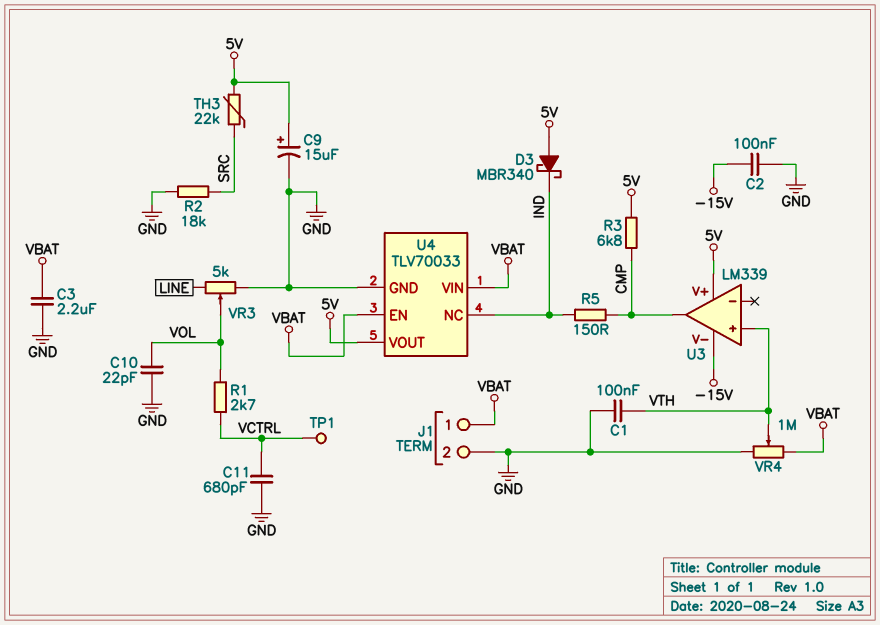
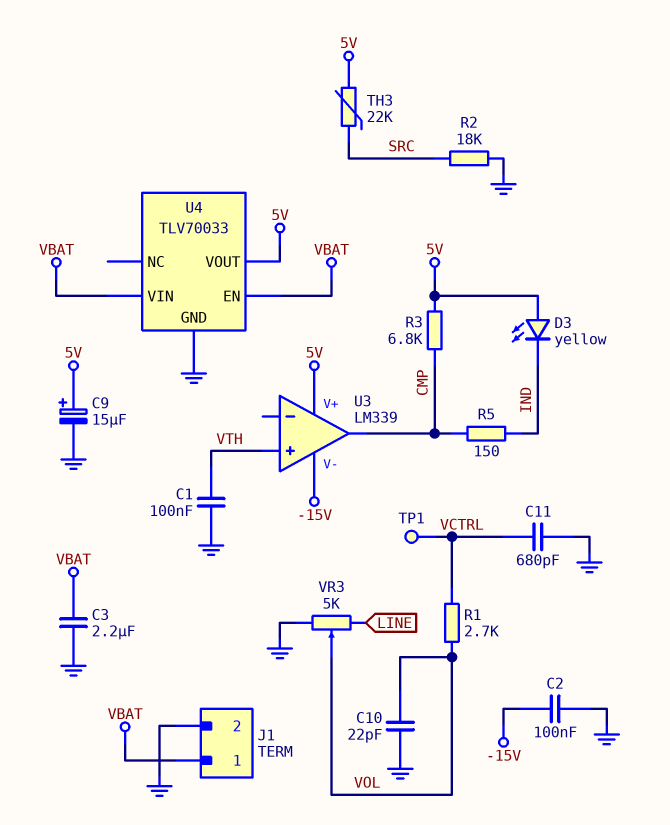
D3: schottky MBR340 (A 5V, K IND) -> LED yellow (A 5V, K IND)
U4 pin NC: IND -> none
VR4: 1M (GND, VBAT, wiper VTH) -> none

